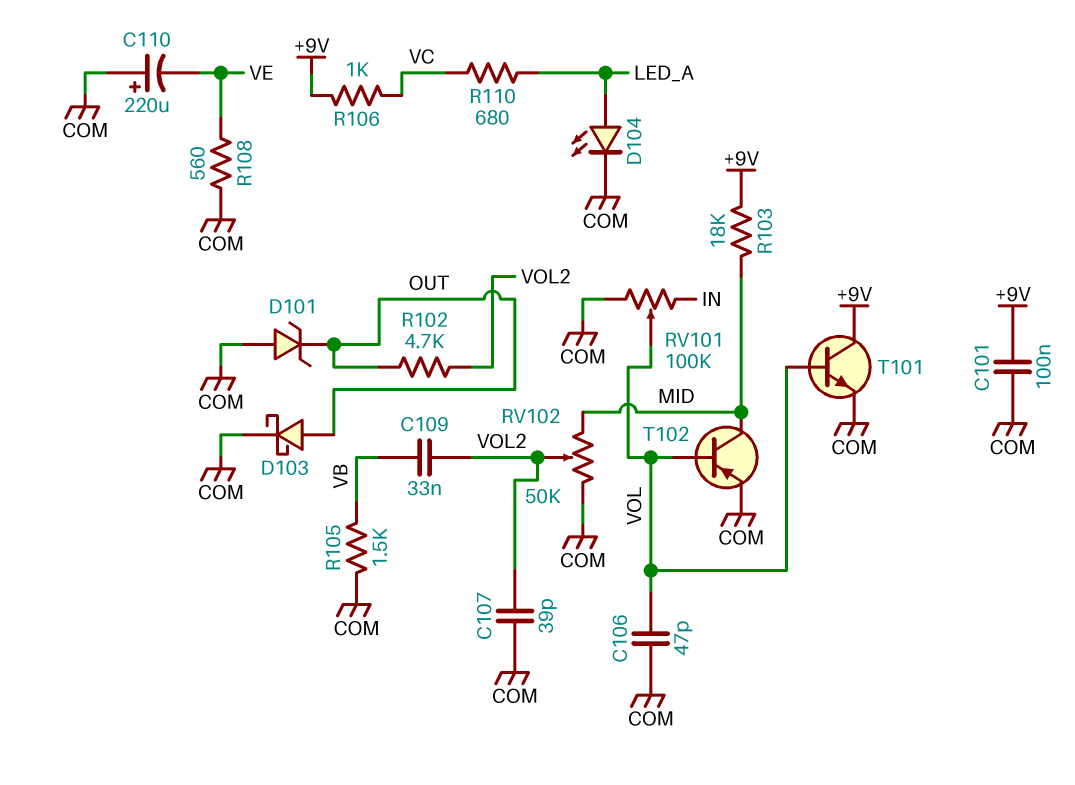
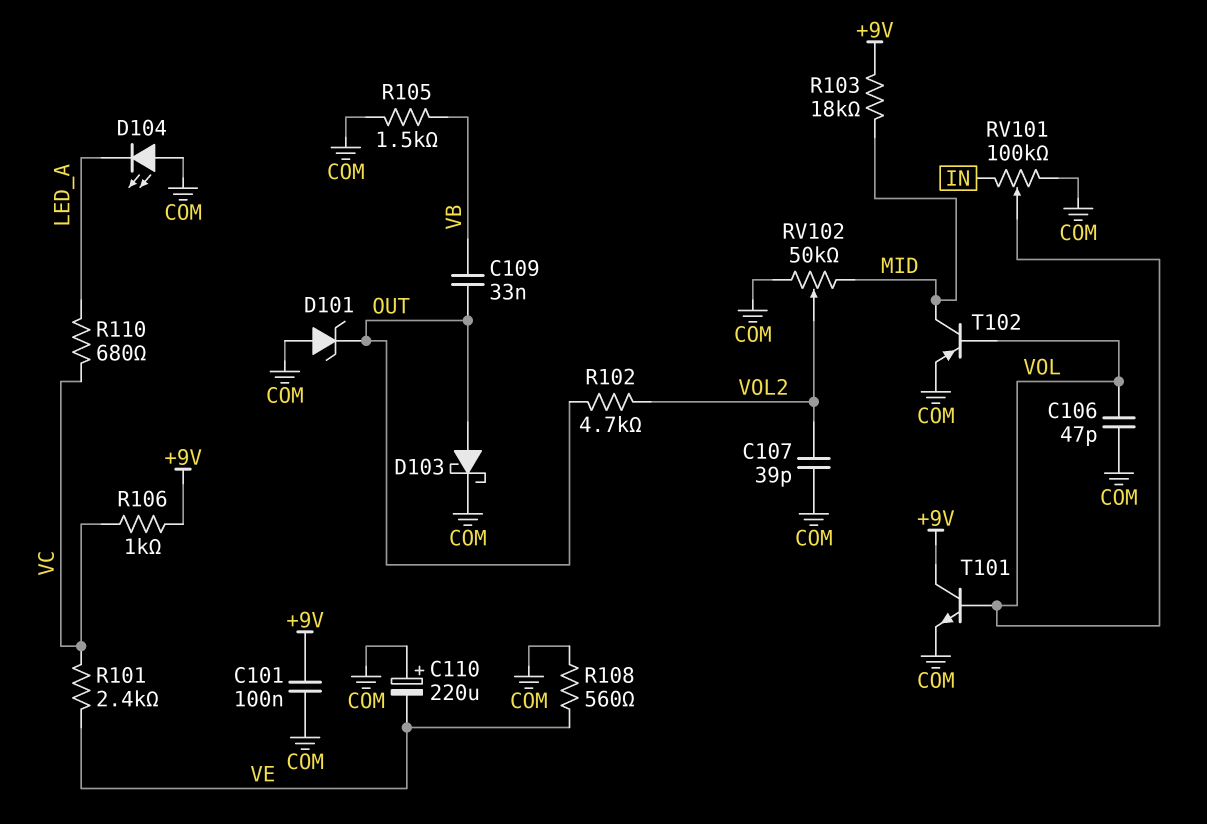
C109: 33nF (VB, VOL2) -> 33nF (OUT, VB)
D104: LED (A LED_A, K COM) -> LED (A COM, K LED_A)
R101: none -> 2.4k (VC, VE)

